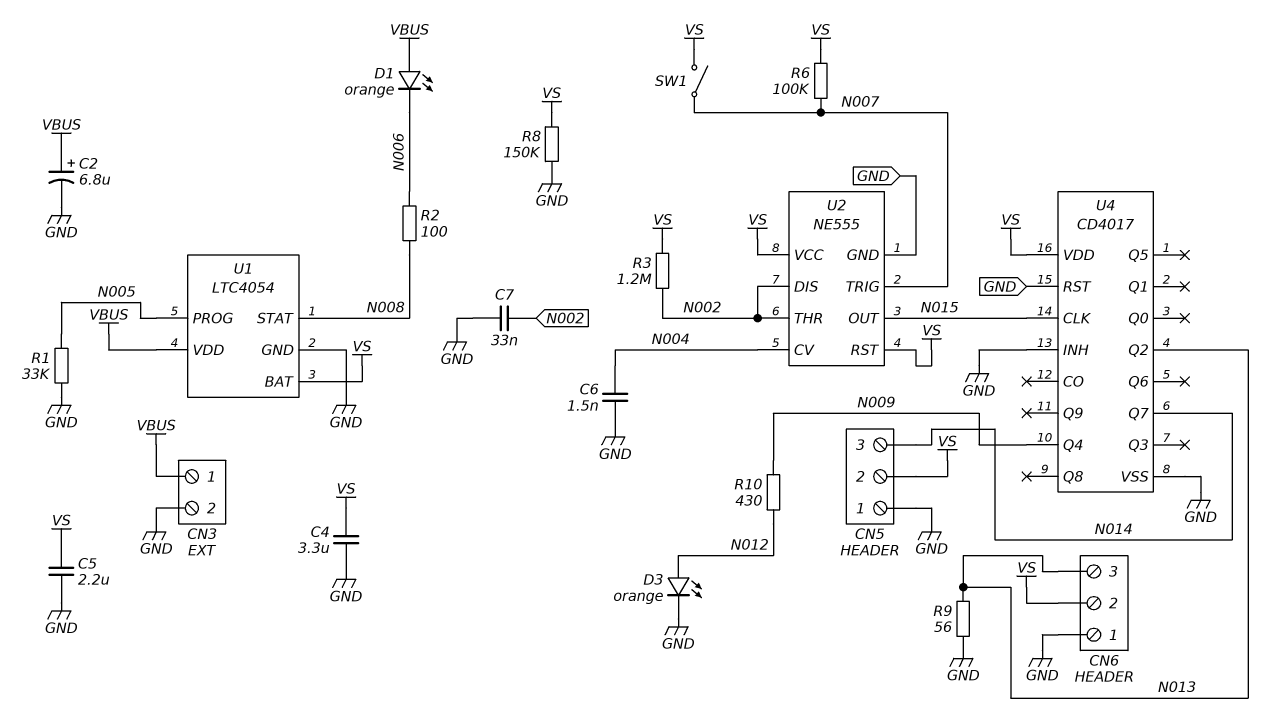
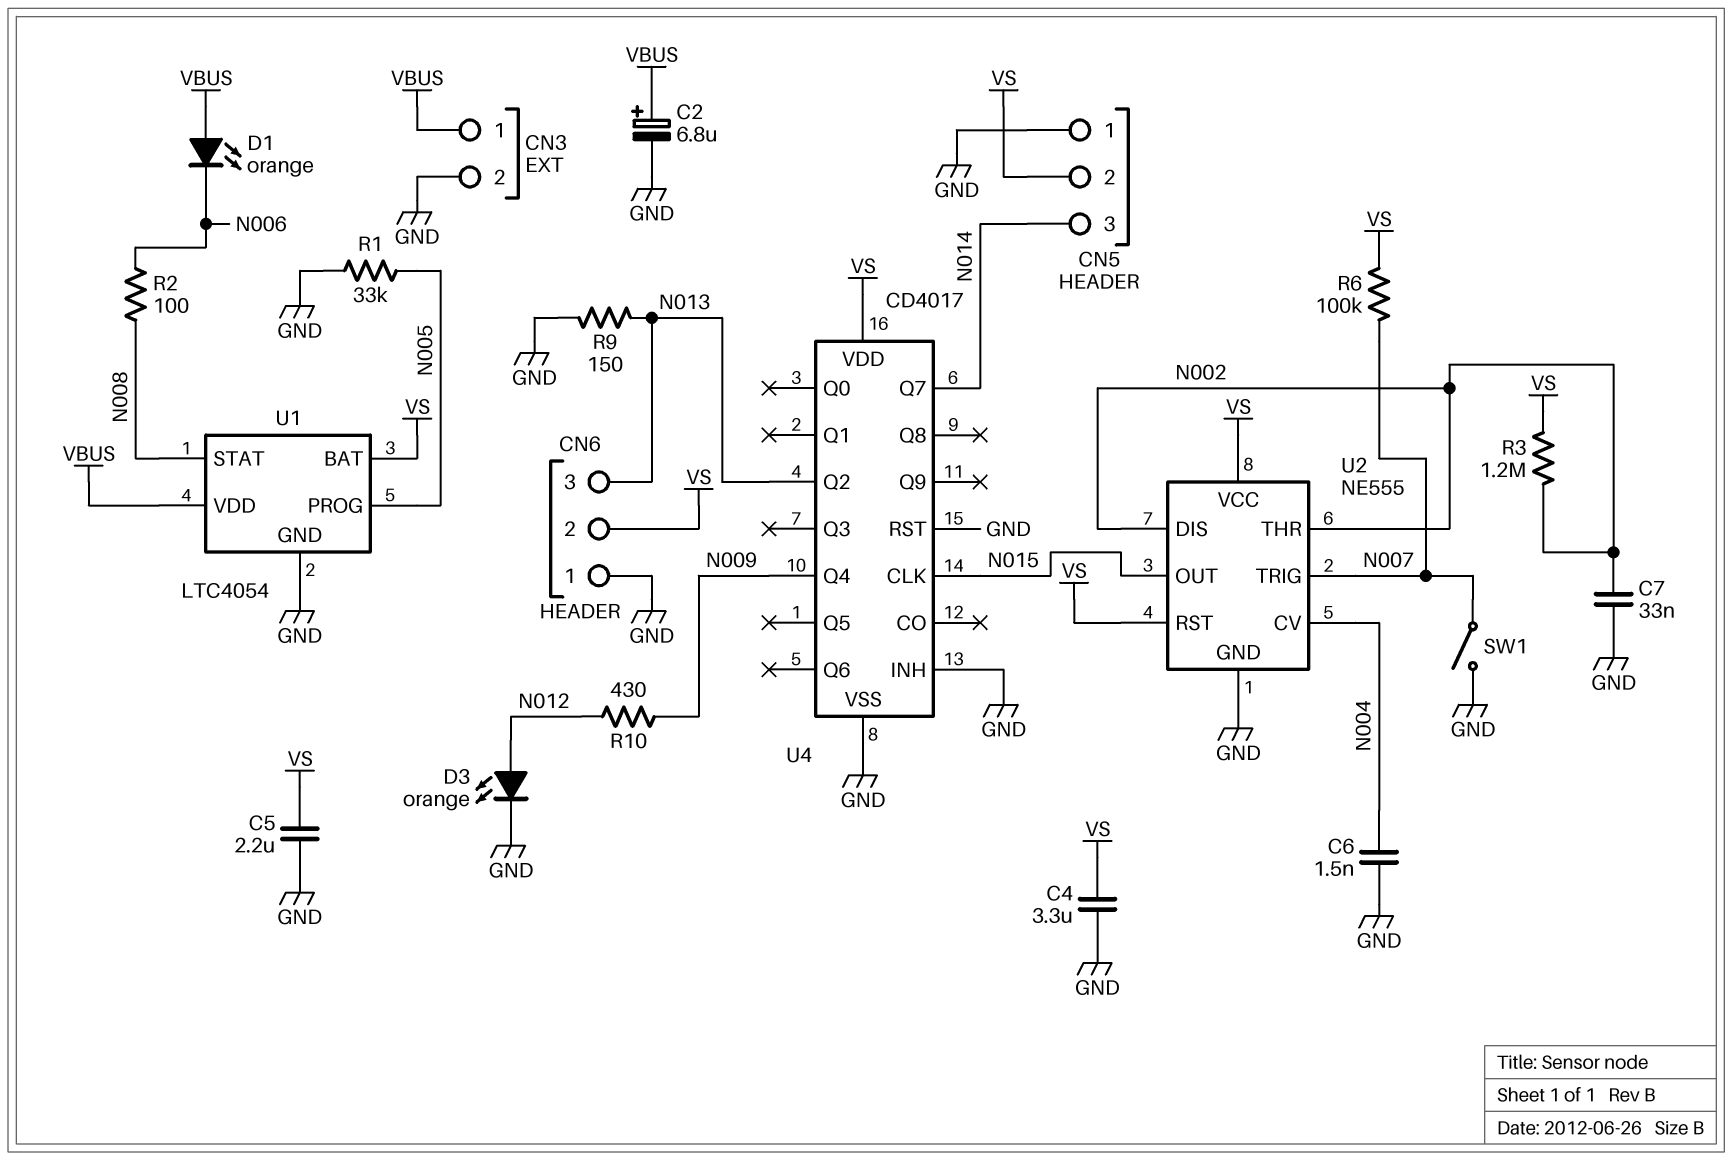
R8: 150k (GND, VS) -> none
R9: 56 (GND, N013) -> 150 (GND, N013)
SW1: switch (N007, VS) -> switch (GND, N007)

